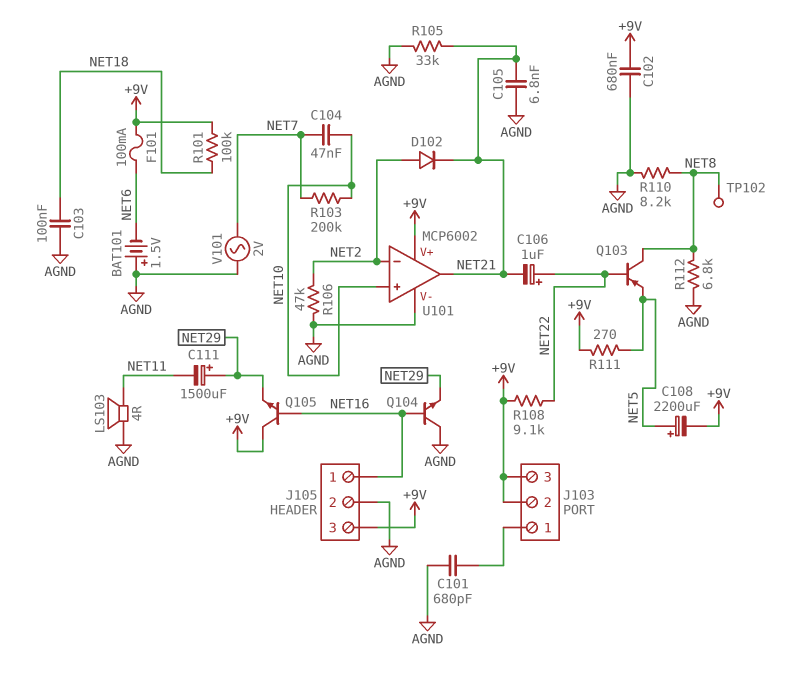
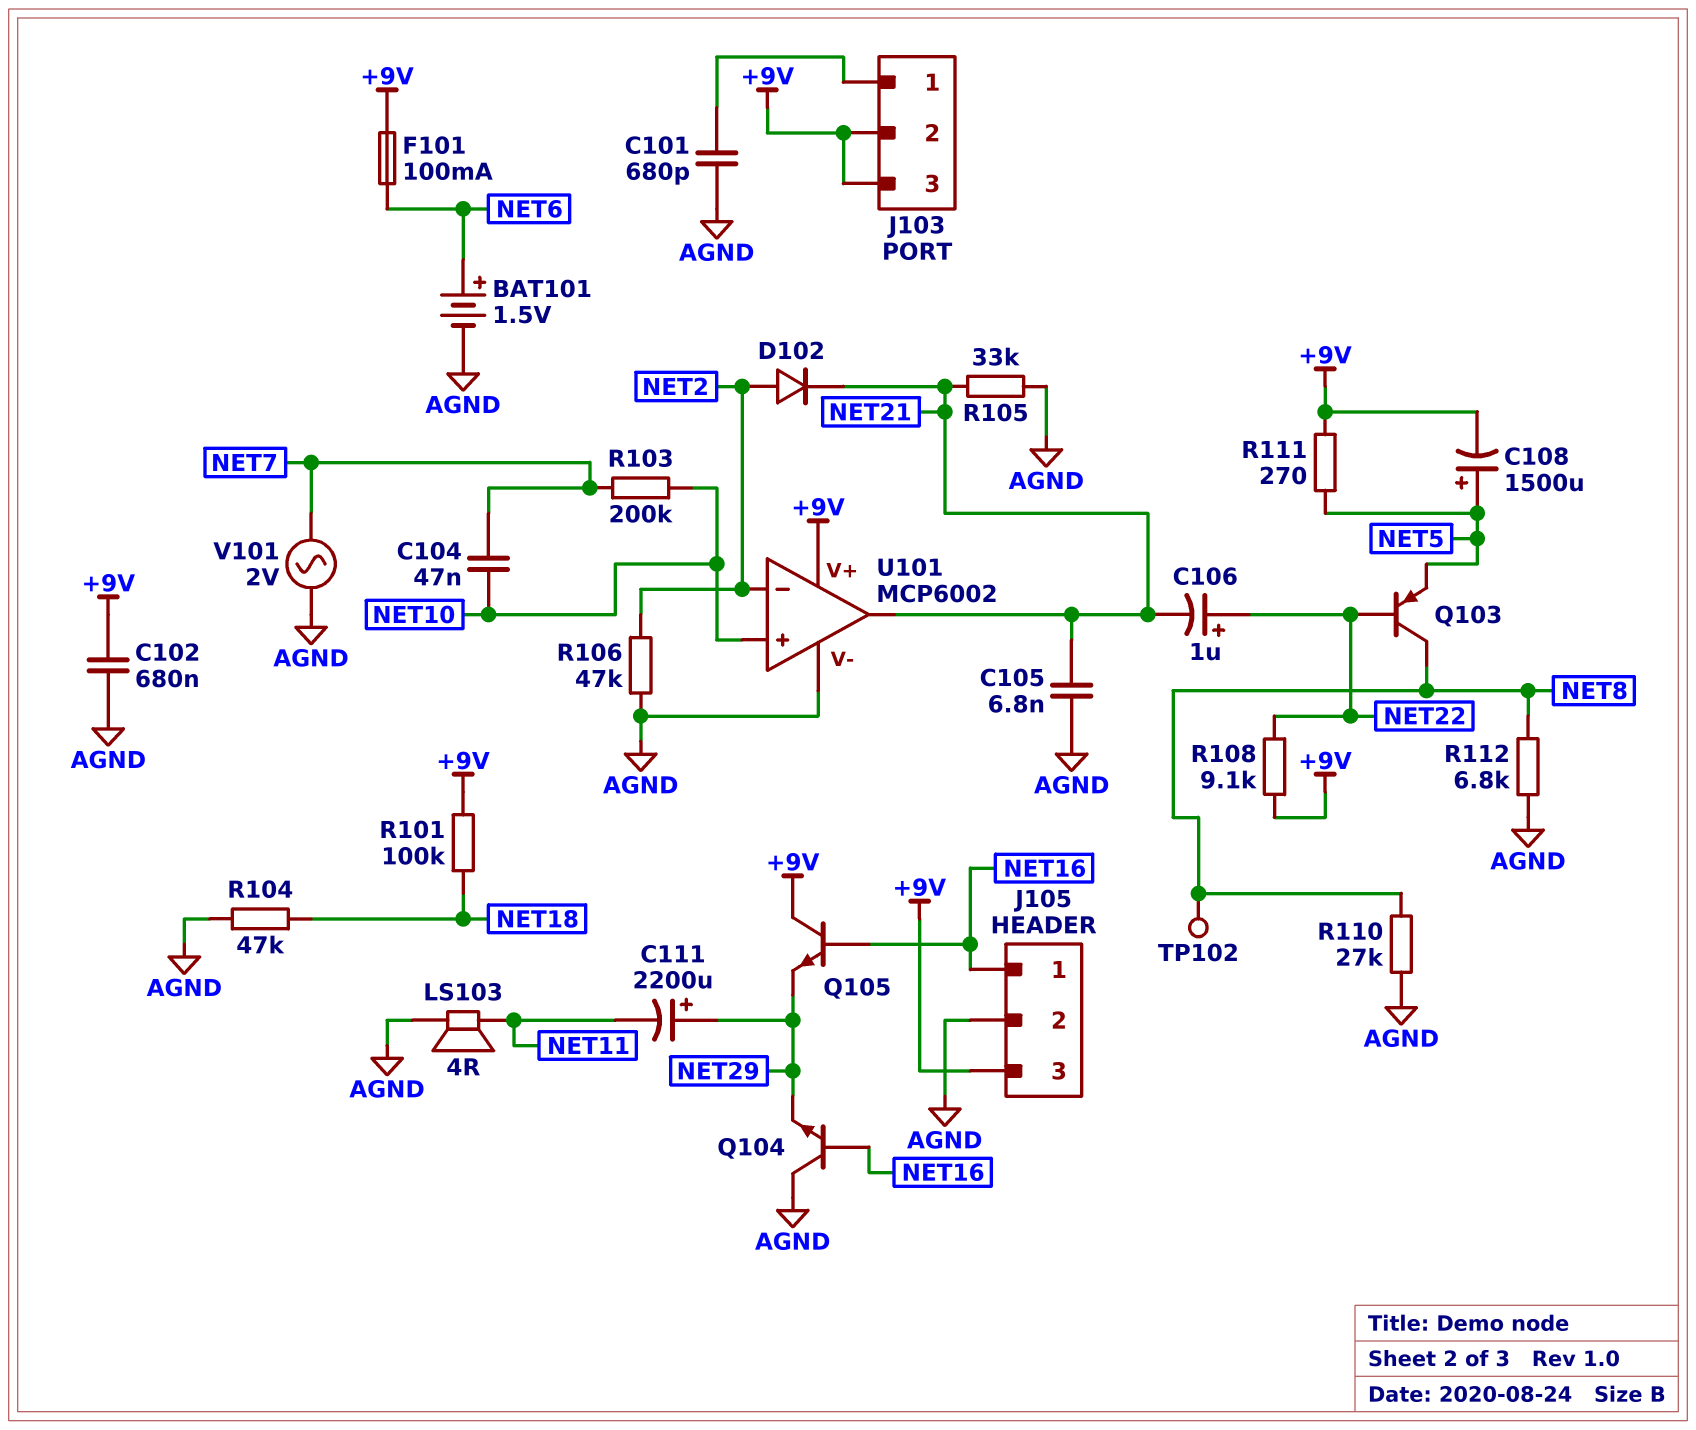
BAT101: 1.5V (plus AGND, minus NET6) -> 1.5V (plus NET6, minus AGND)
C103: 100nF (AGND, NET18) -> none
C108: 2200uF (plus NET5, minus +9V) -> 1500uF (plus NET5, minus +9V)
C111: 1500uF (plus NET29, minus NET11) -> 2200uF (plus NET29, minus NET11)
R104: none -> 47k (AGND, NET18)
R110: 8.2k (AGND, NET8) -> 27k (AGND, NET8)

